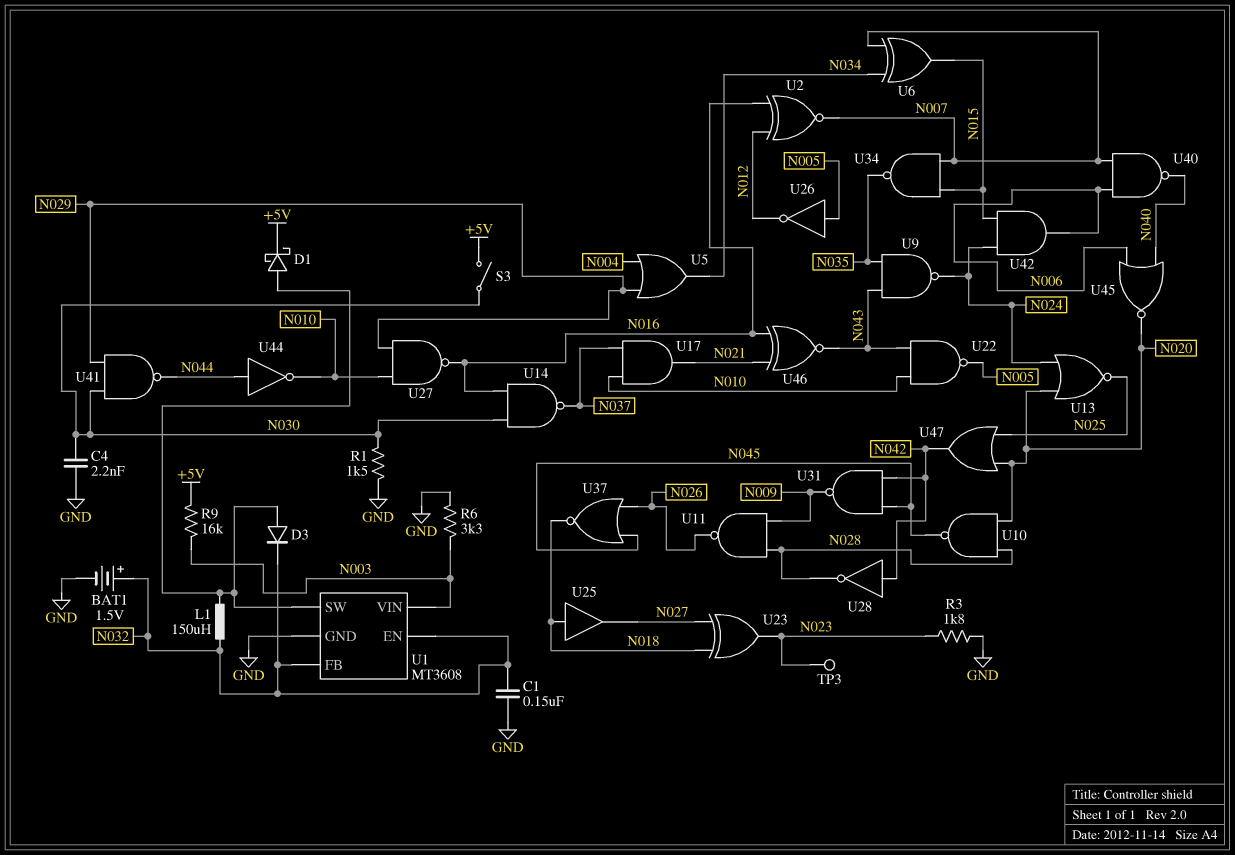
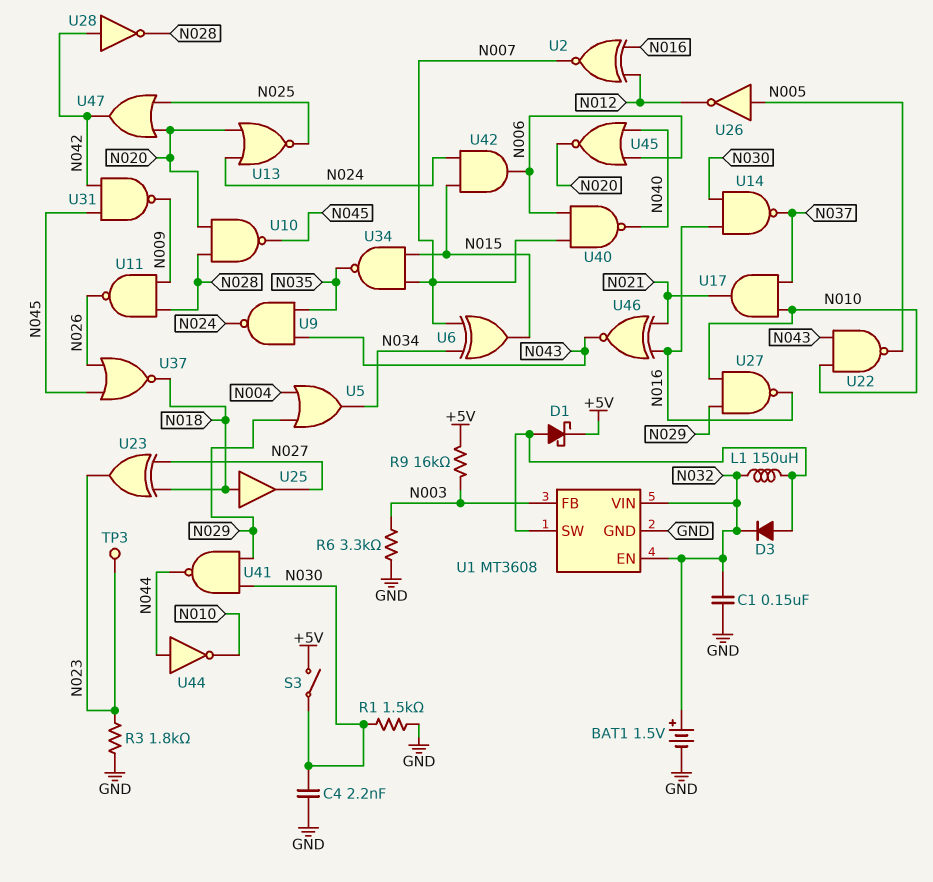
U1 pin FB: N032 -> N003
U1 pin VIN: N003 -> N032

